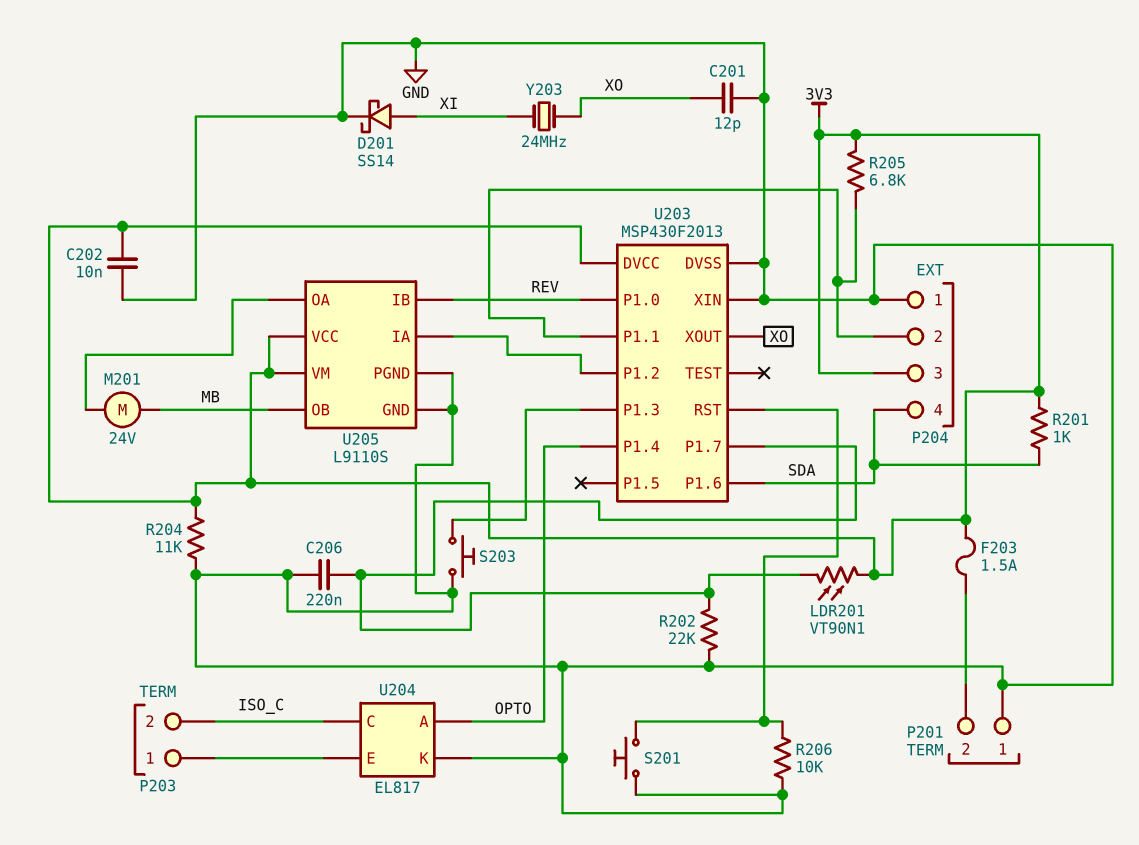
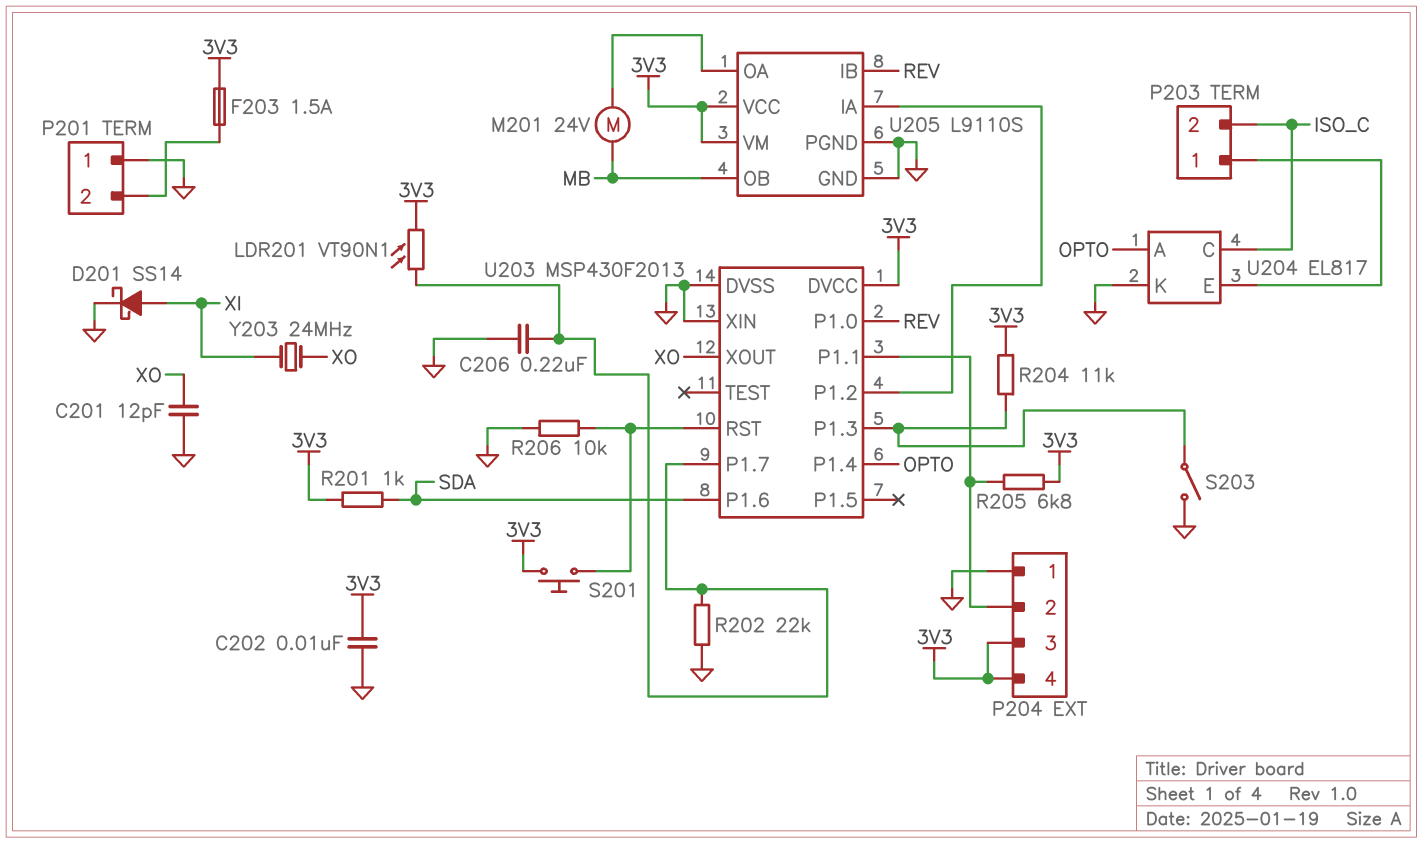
P204 pin 4: SDA -> 3V3
R204: 11k (3V3, GND) -> 11k (3V3, U203/P1.3)
S201: button (GND, U203/RST) -> button (3V3, U203/RST)
S203: button (GND, U203/P1.3) -> switch (GND, U203/P1.3)

